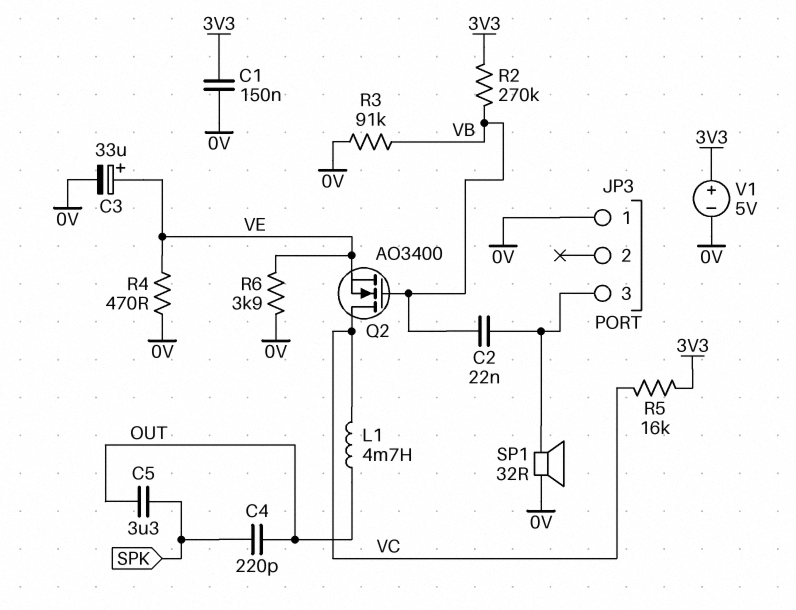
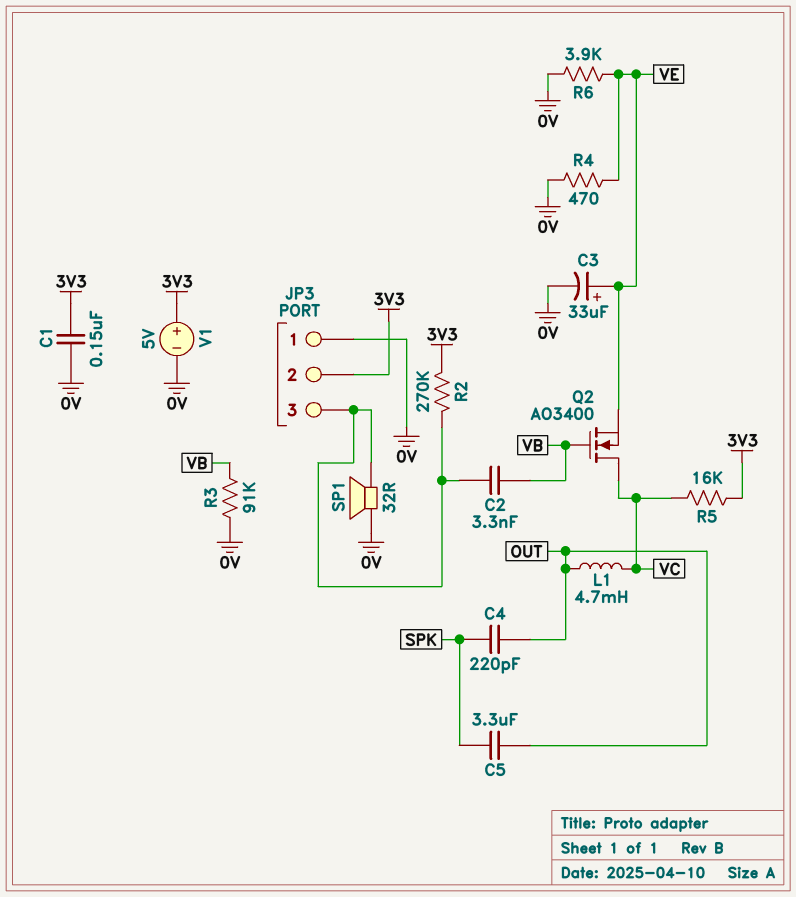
C2: 22nF (JP3/3, VB) -> 3.3nF (JP3/3, VB)
JP3 pin 2: none -> 3V3
R2: 270k (3V3, VB) -> 270k (3V3, JP3/3)

